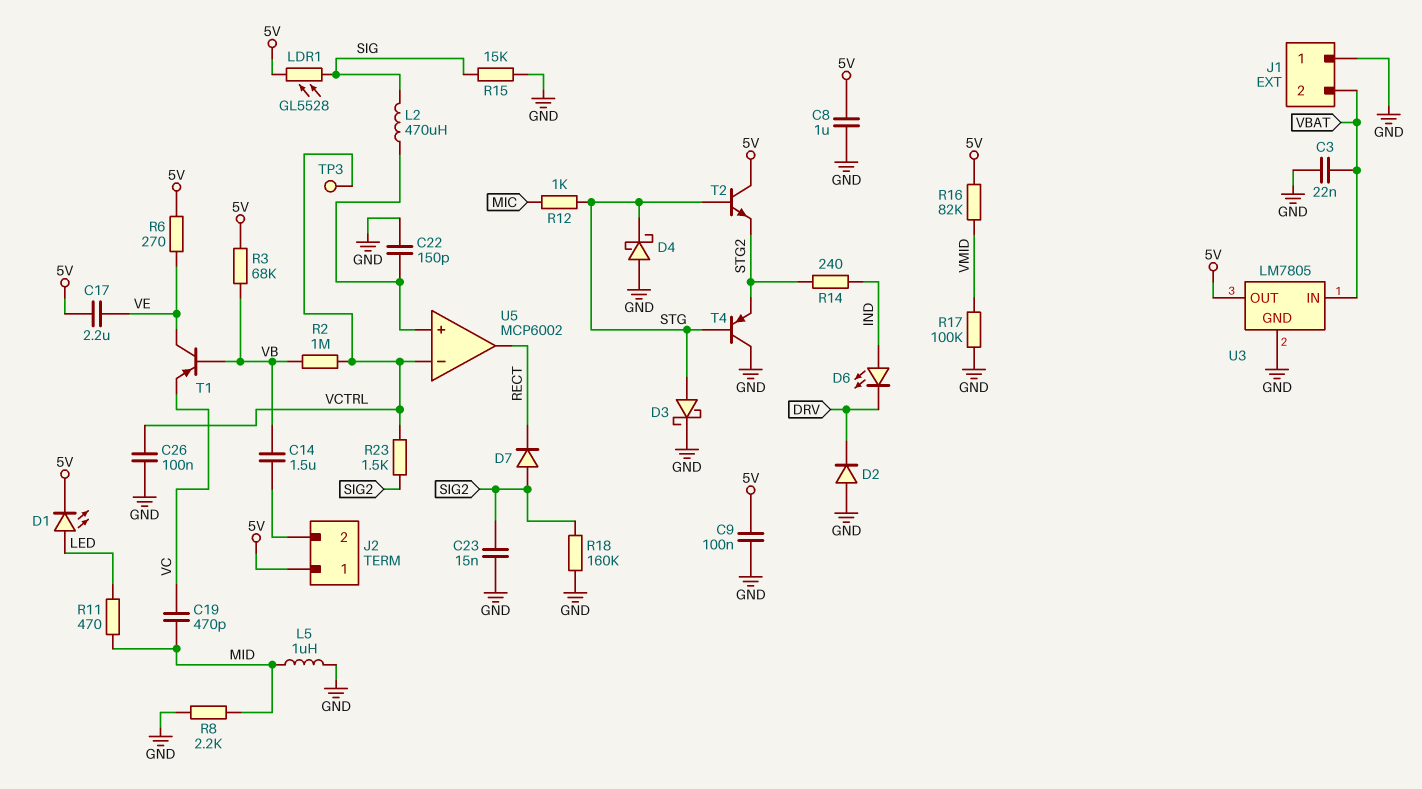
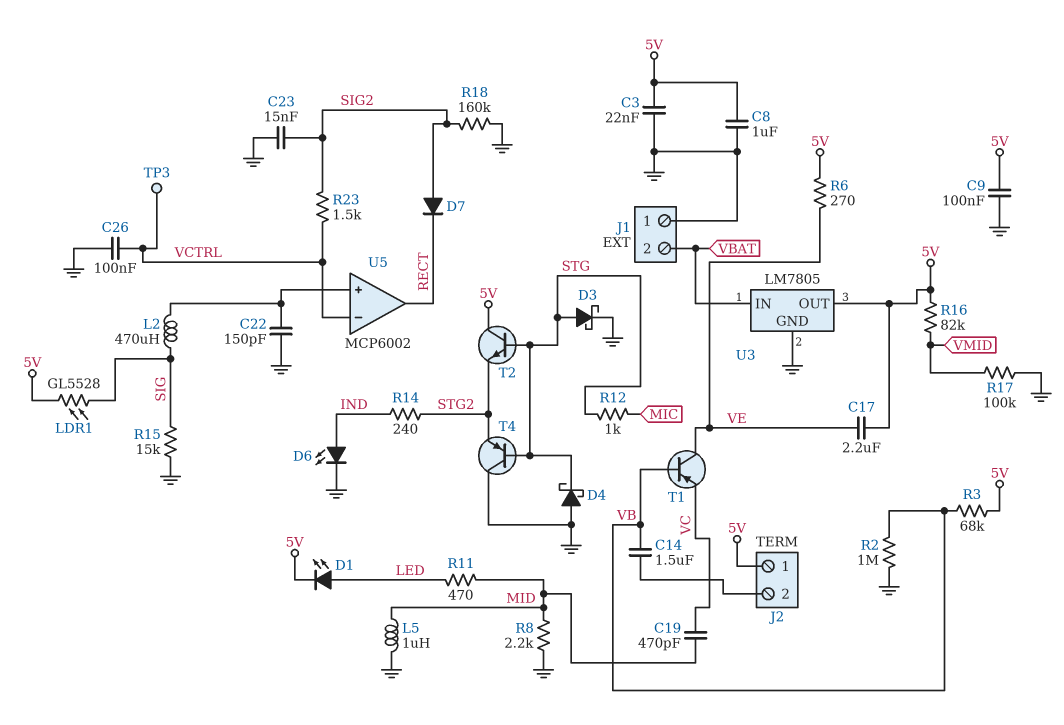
C3: 22nF (GND, VBAT) -> 22nF (5V, GND)
D2: diode (A GND, K DRV) -> none
D6: LED (A IND, K DRV) -> LED (A IND, K GND)
R2: 1M (VB, VCTRL) -> 1M (GND, VB)

